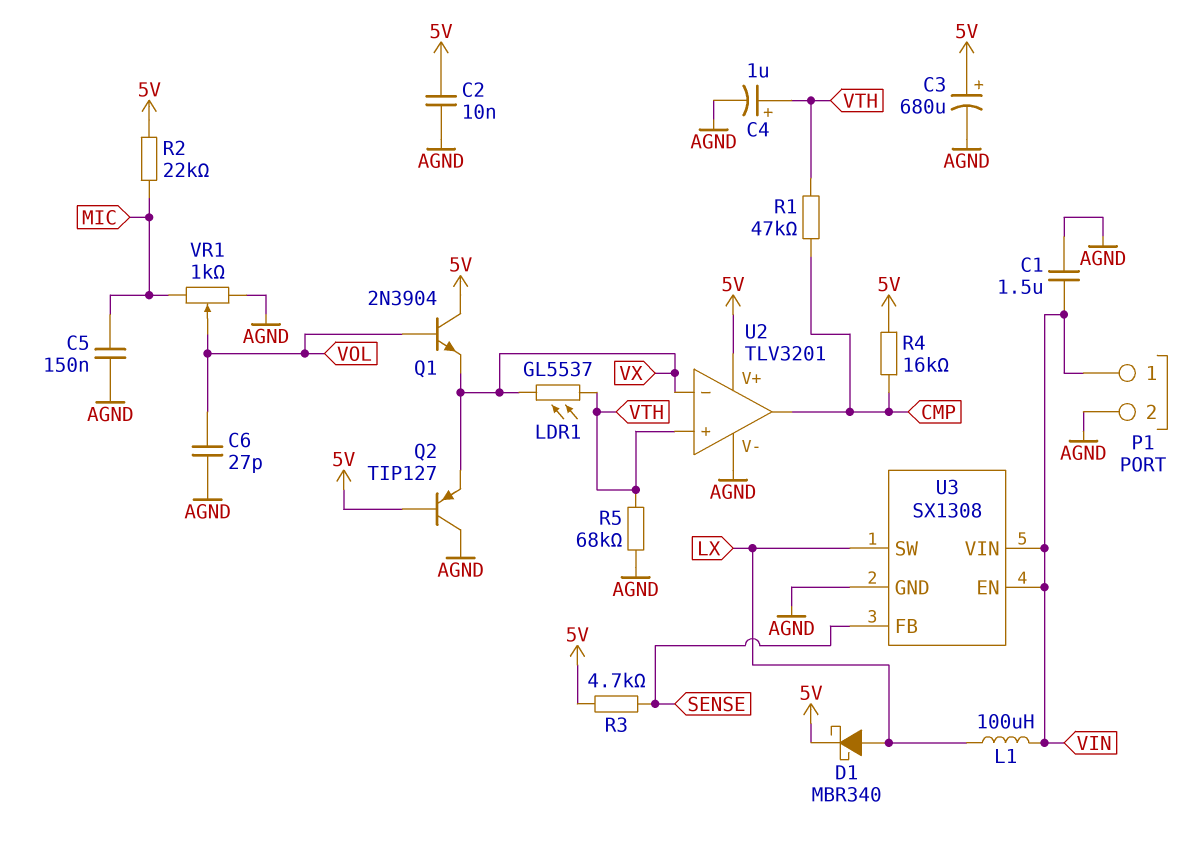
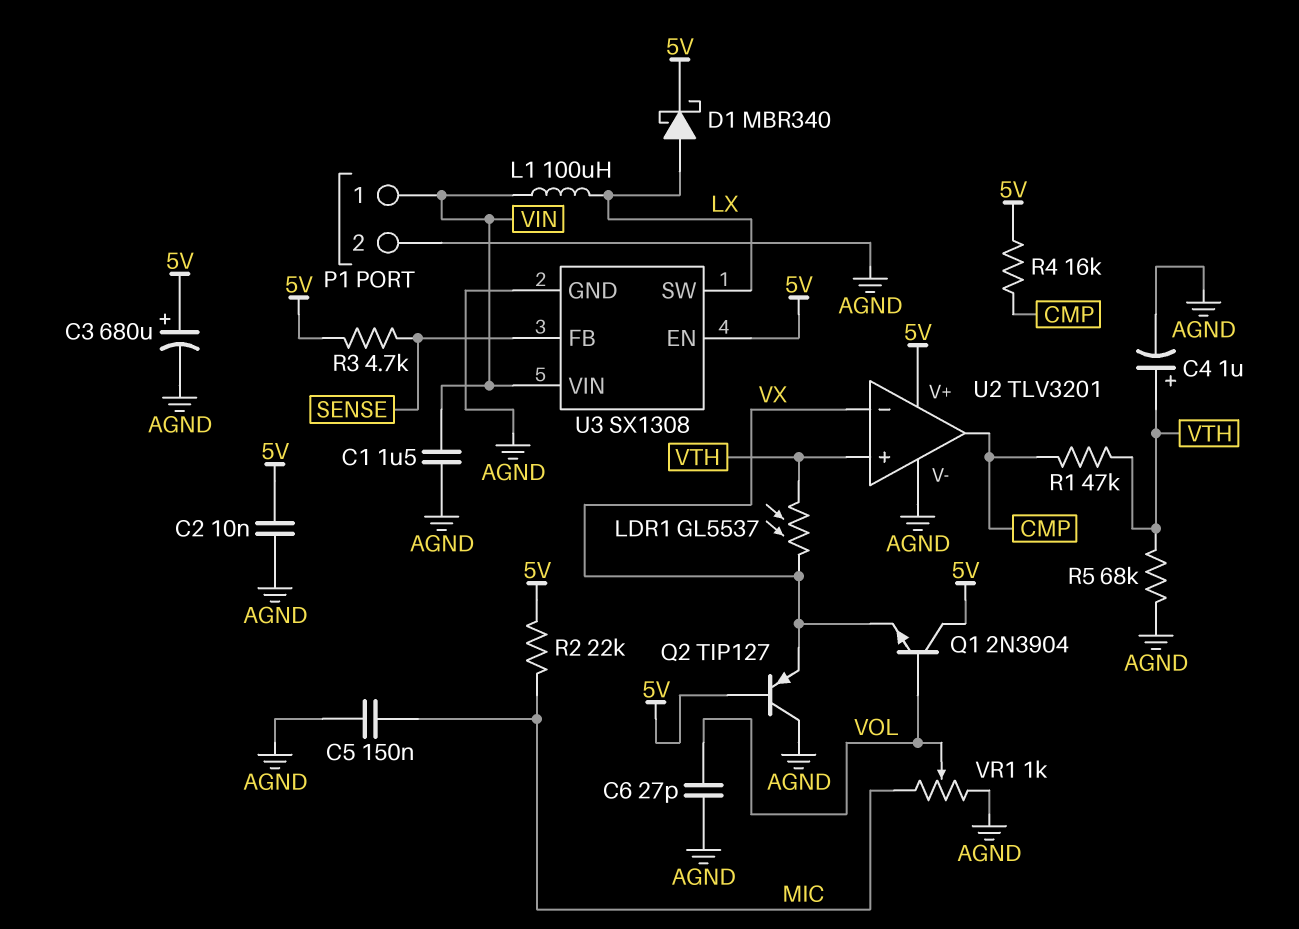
U3 pin EN: VIN -> 5V

